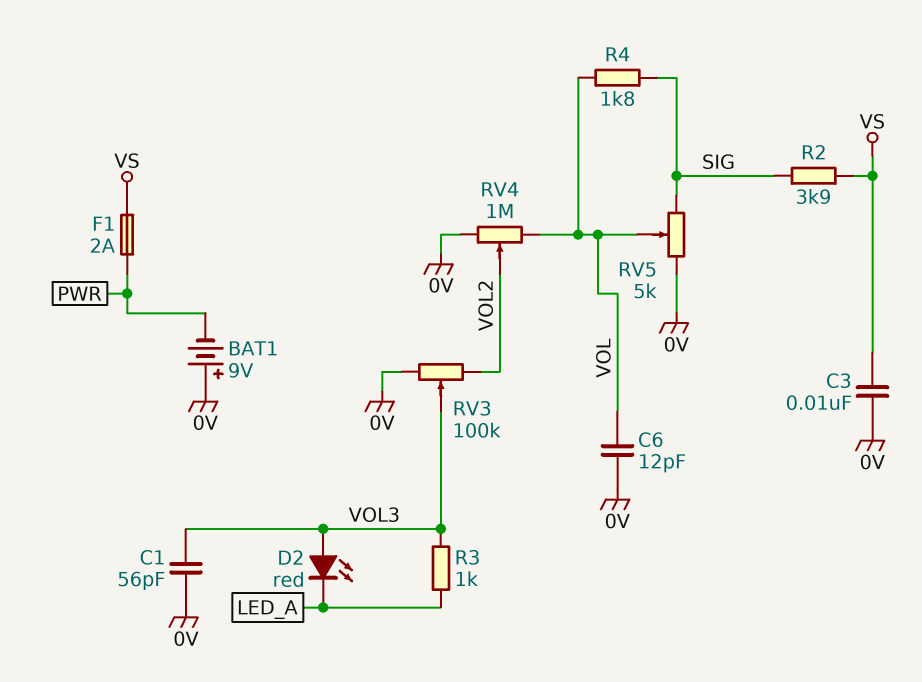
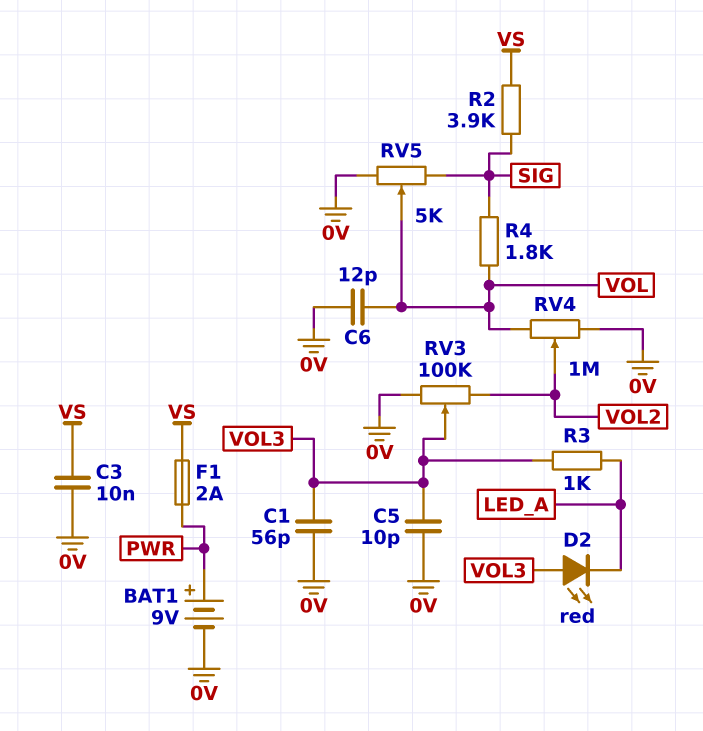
BAT1: 9V (plus 0V, minus PWR) -> 9V (plus PWR, minus 0V)
C5: none -> 10pF (0V, VOL3)

